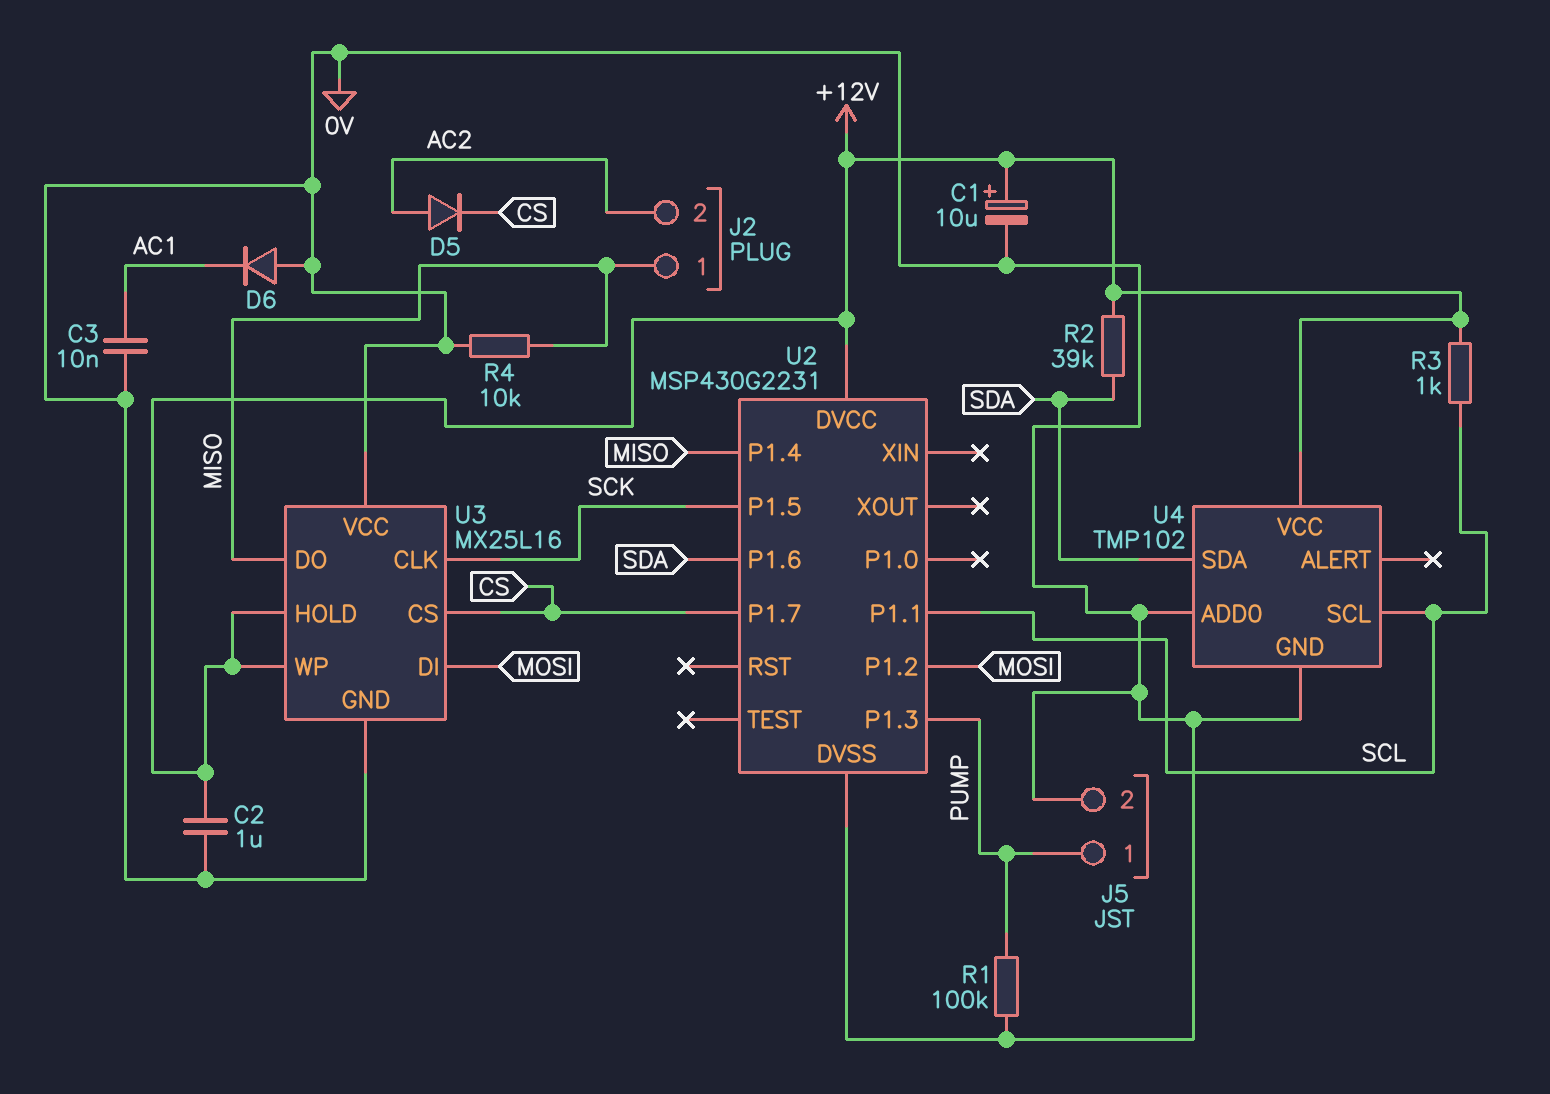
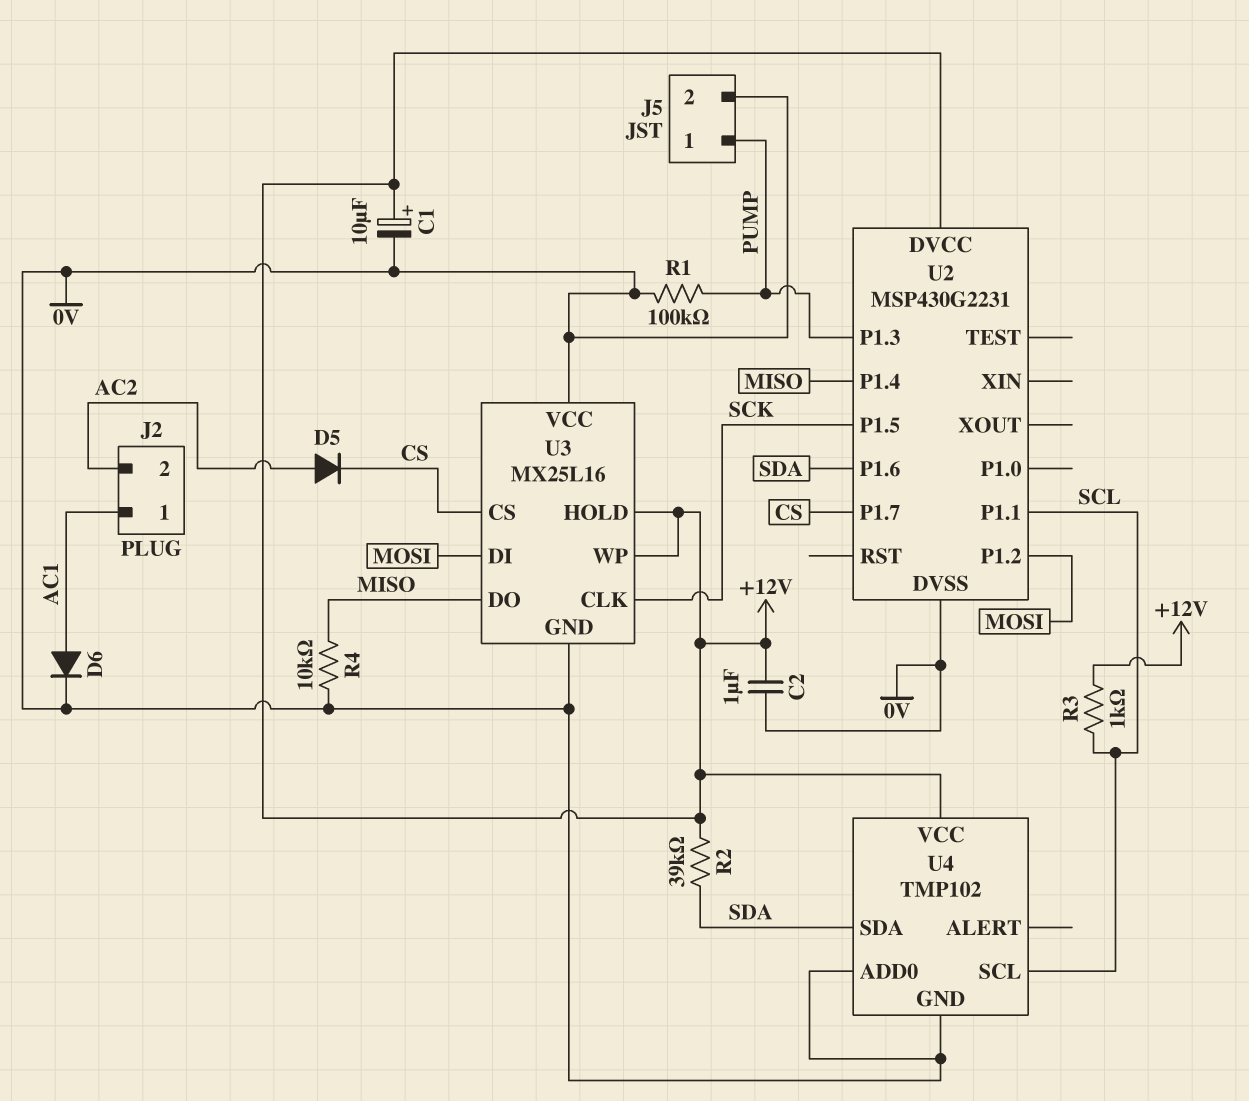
C3: 10nF (0V, AC1) -> none
D6: diode (A 0V, K AC1) -> diode (A AC1, K 0V)
J2 pin 1: MISO -> AC1

